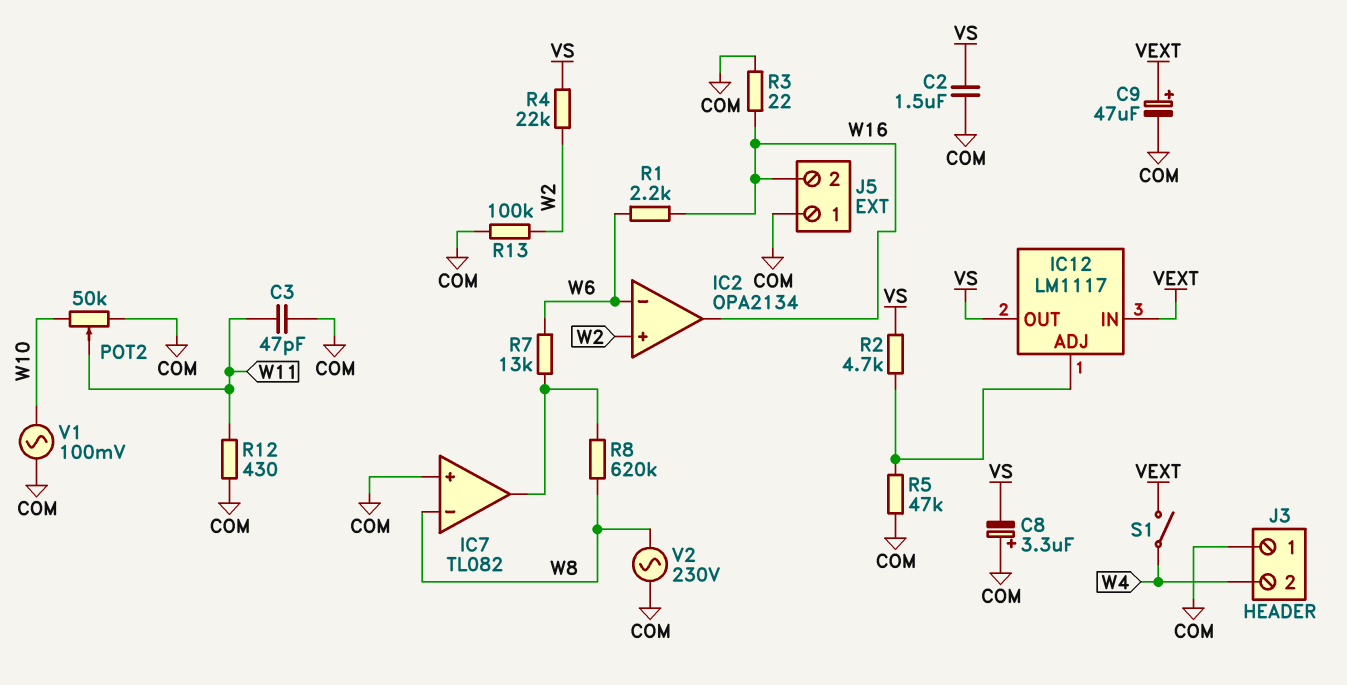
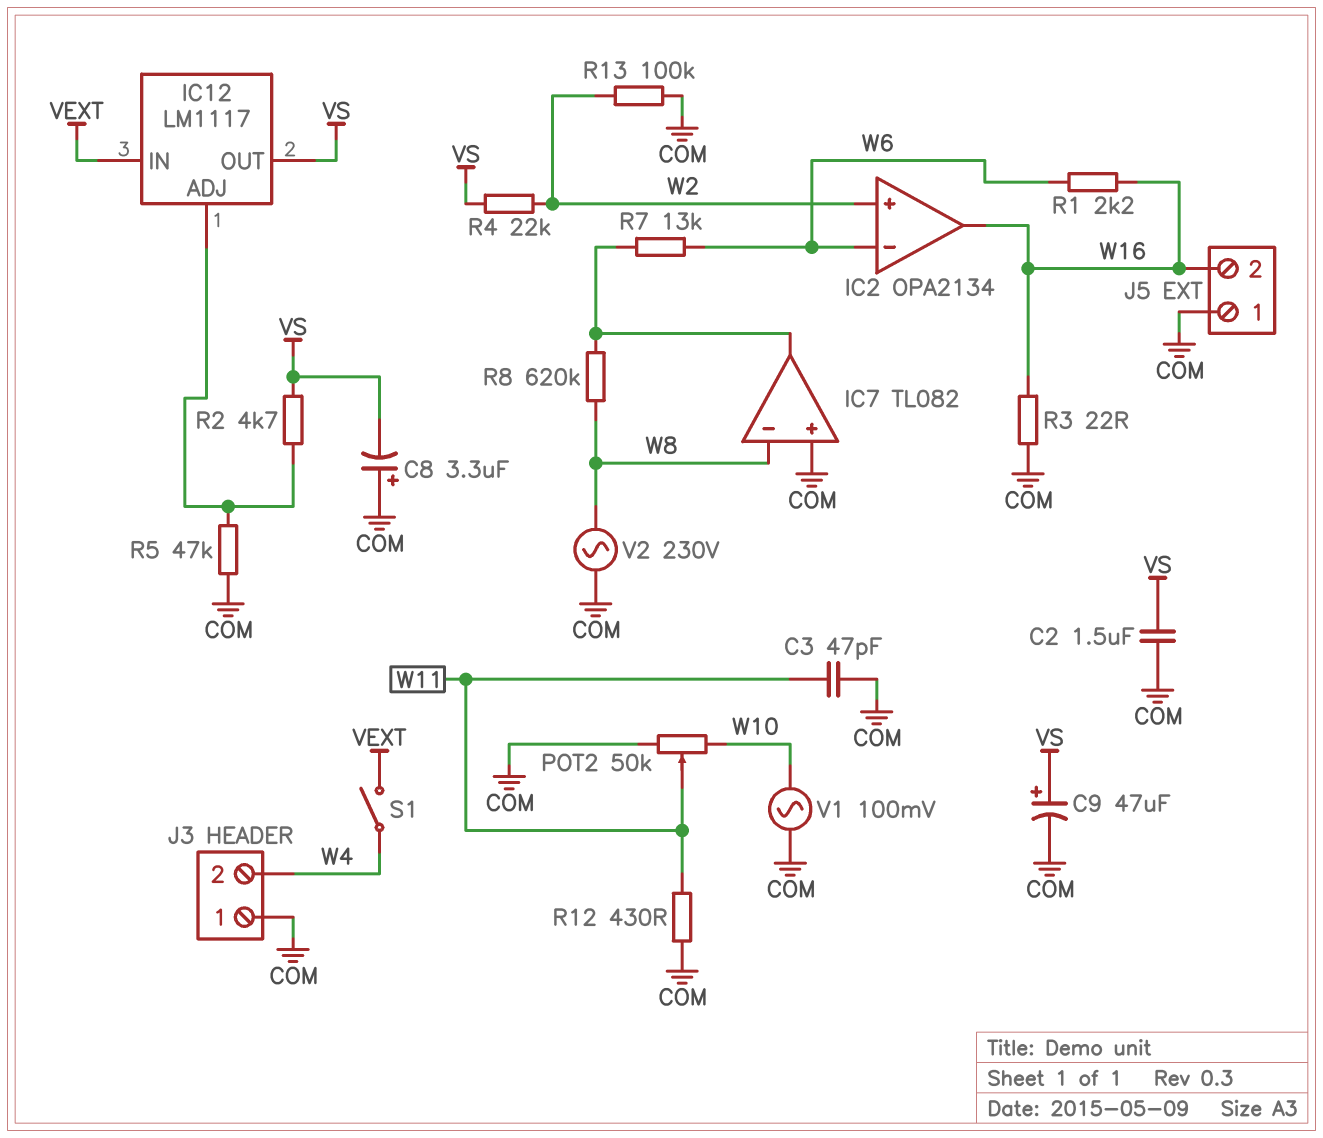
C9: 47uF (plus VEXT, minus COM) -> 47uF (plus VS, minus COM)

